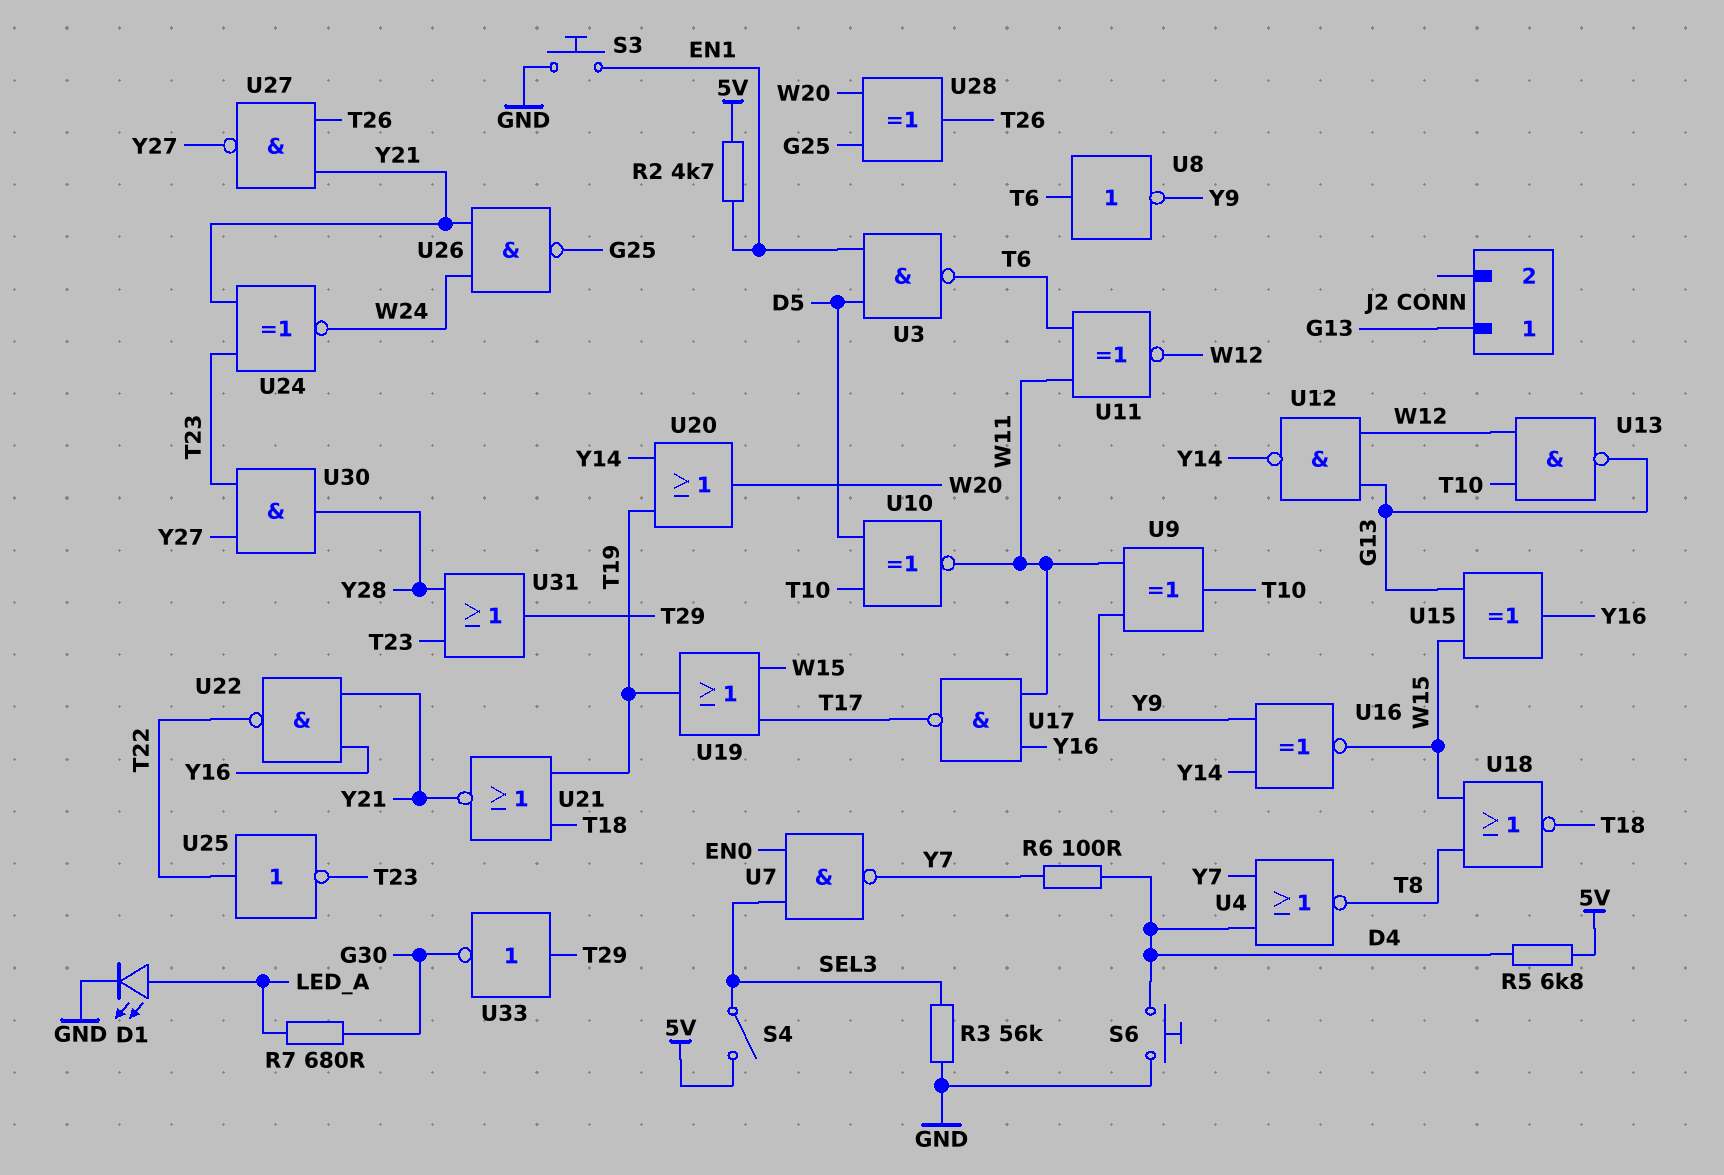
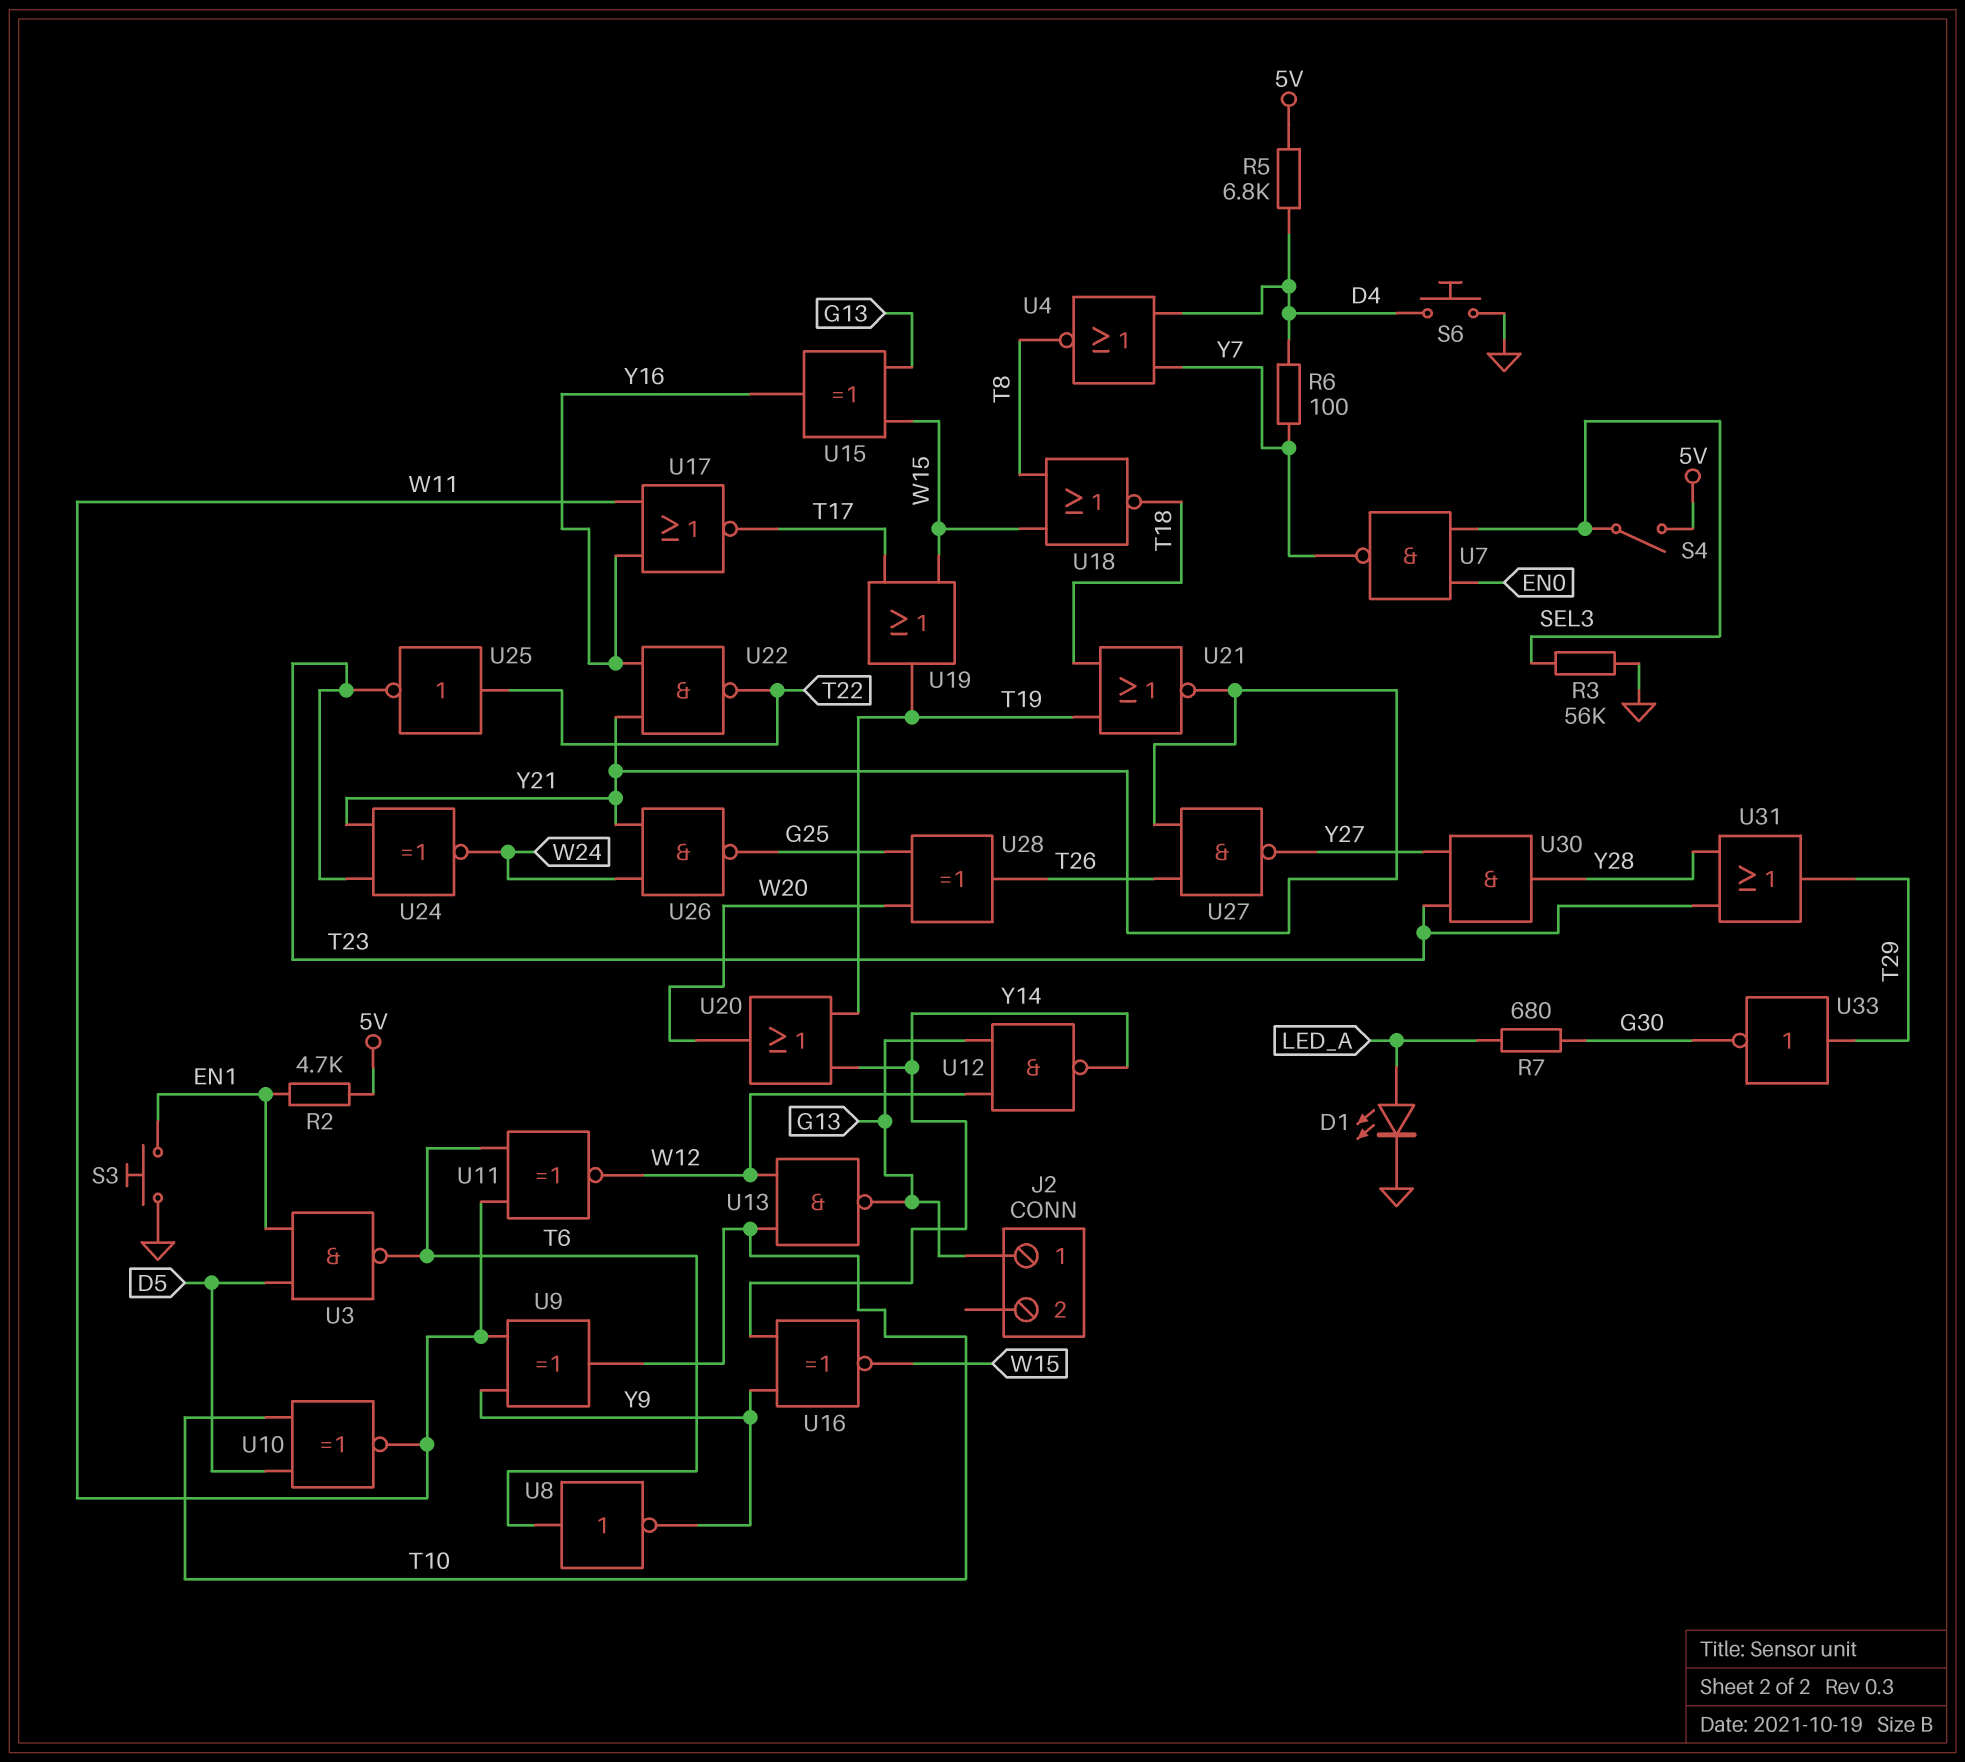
U17: NAND (in W11, in Y16, out T17) -> NOR (in W11, in Y16, out T17)

